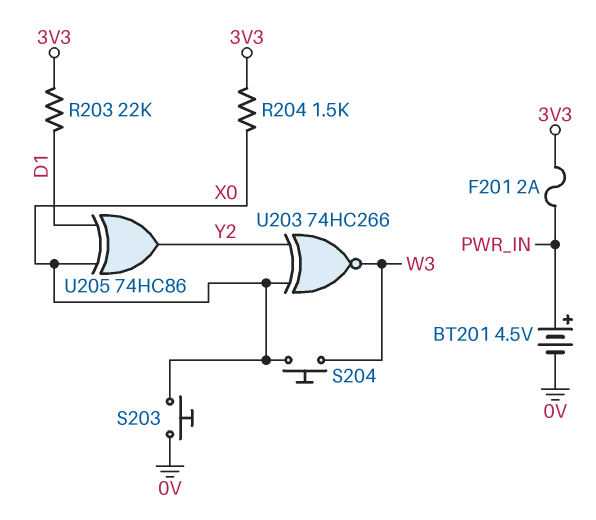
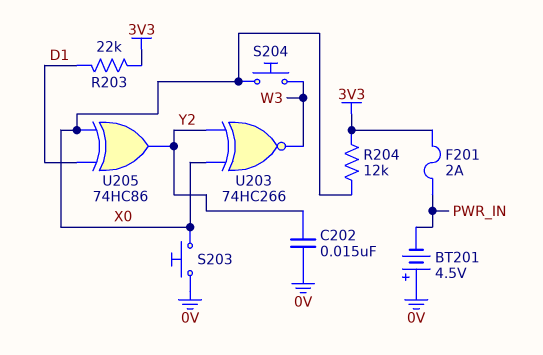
BT201: 4.5V (plus PWR_IN, minus 0V) -> 4.5V (plus 0V, minus PWR_IN)
C202: none -> 15nF (0V, Y2)
R204: 1.5k (3V3, X0) -> 12k (3V3, X0)

